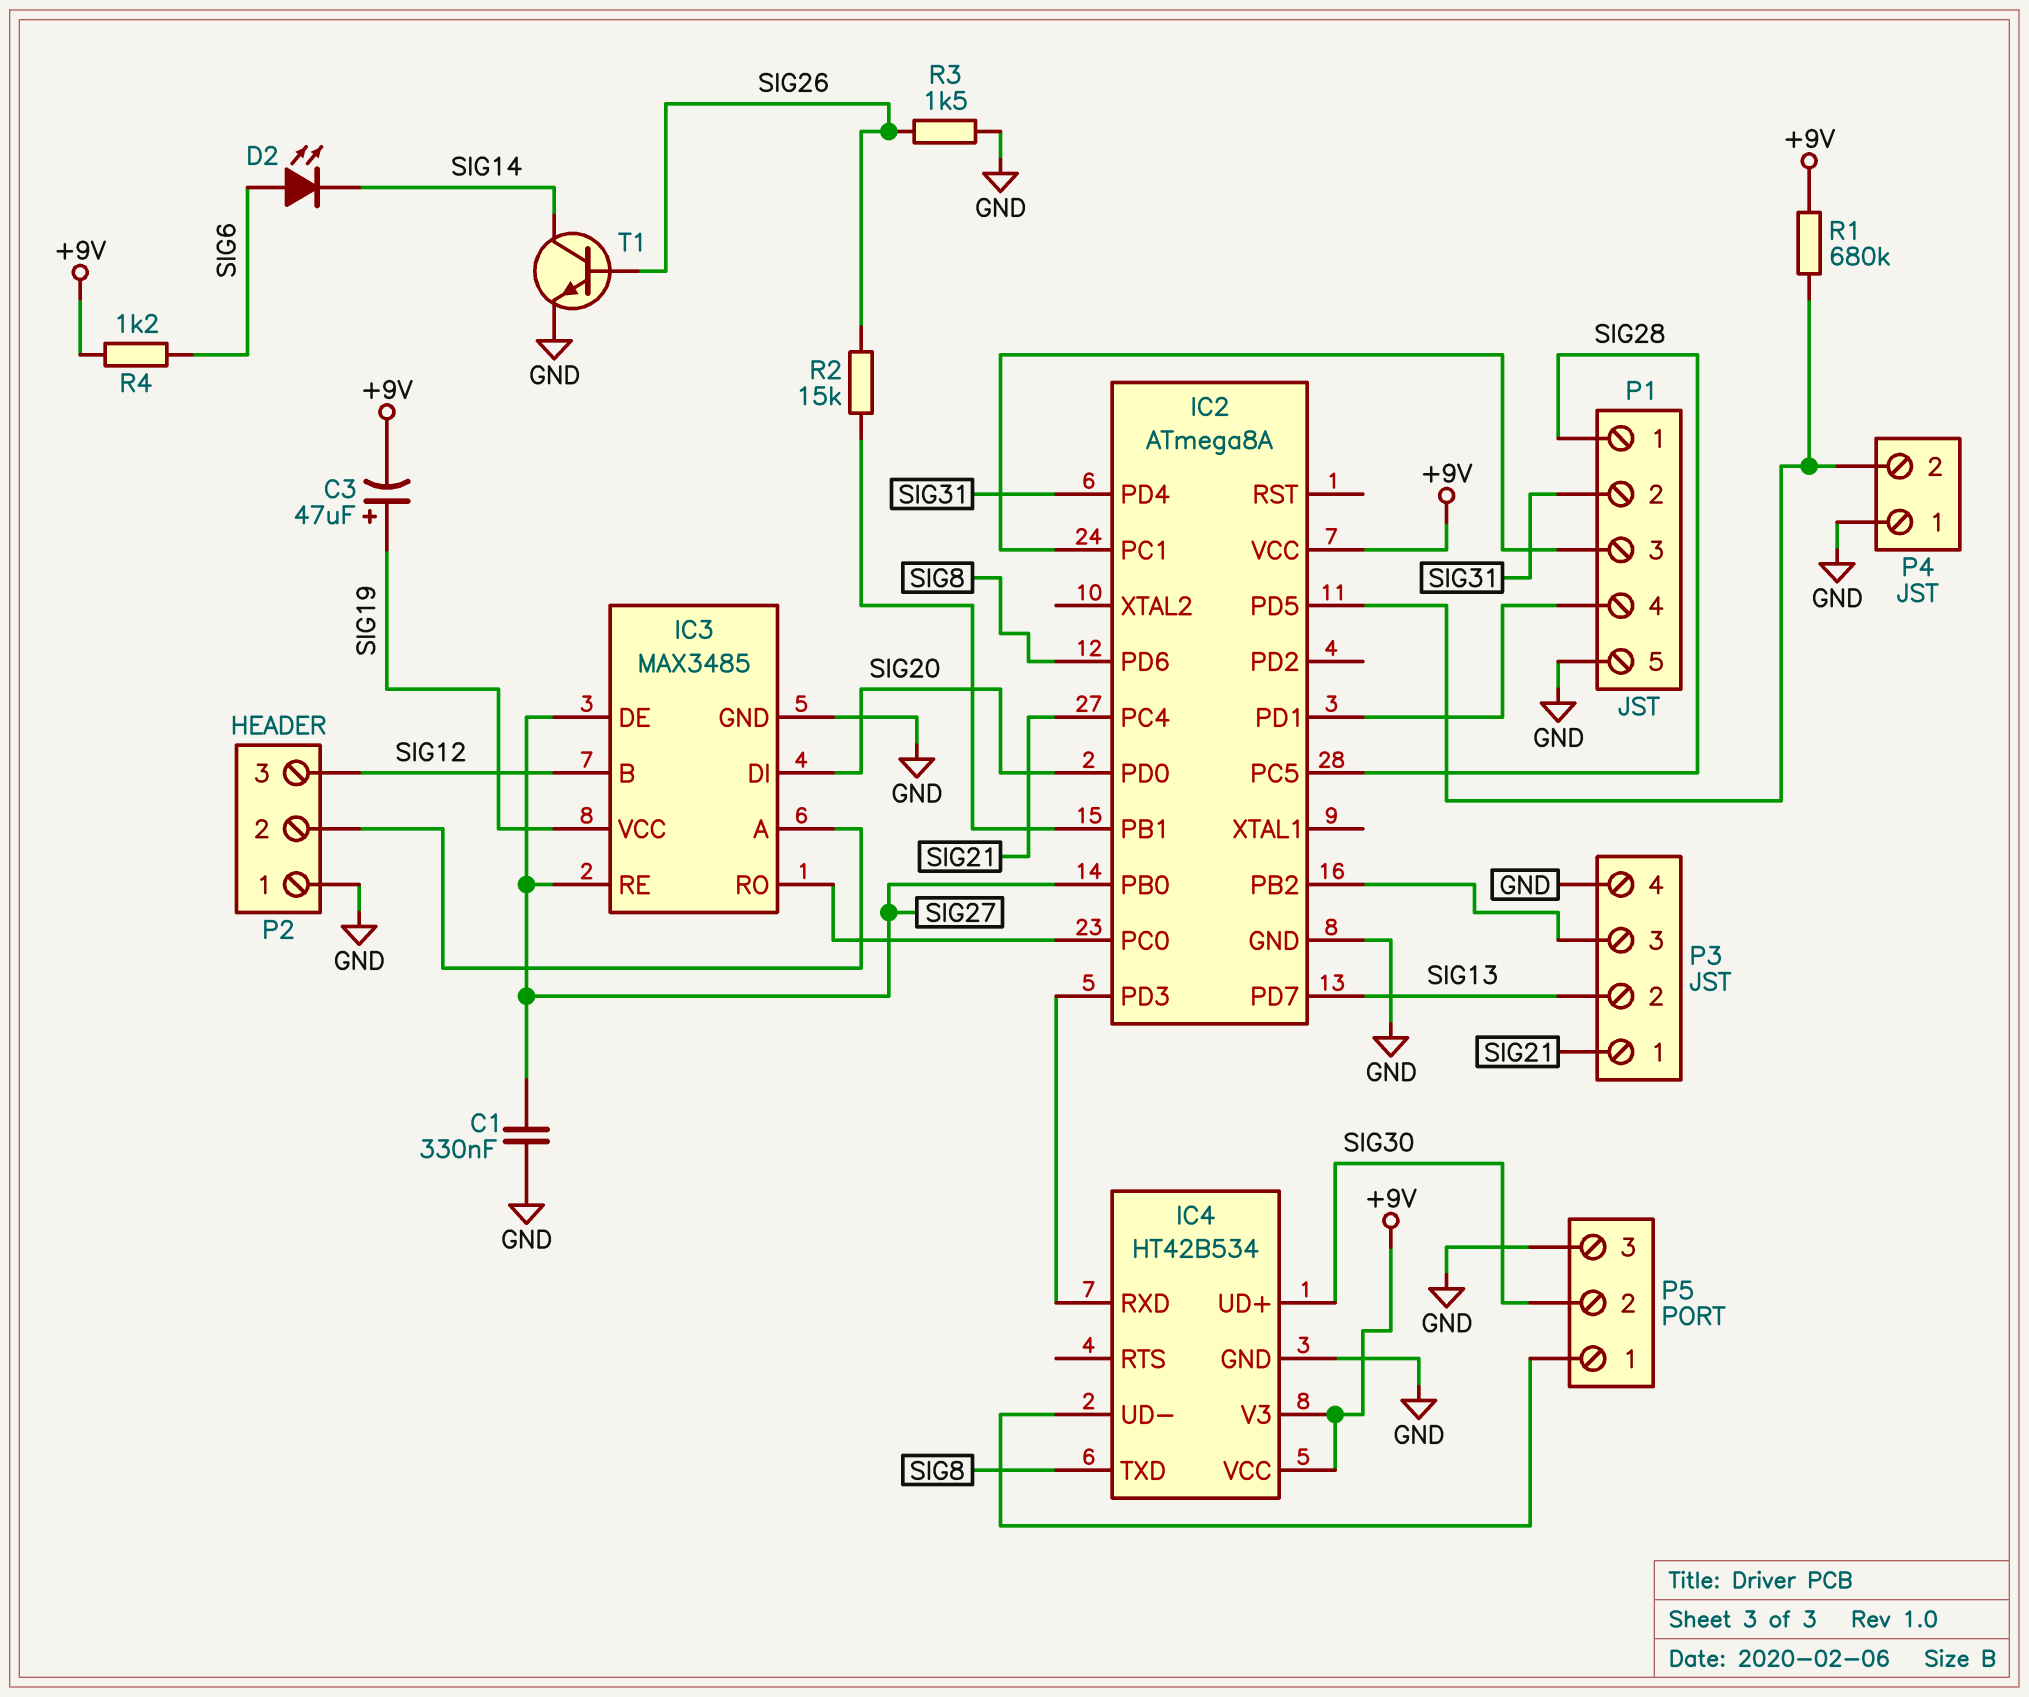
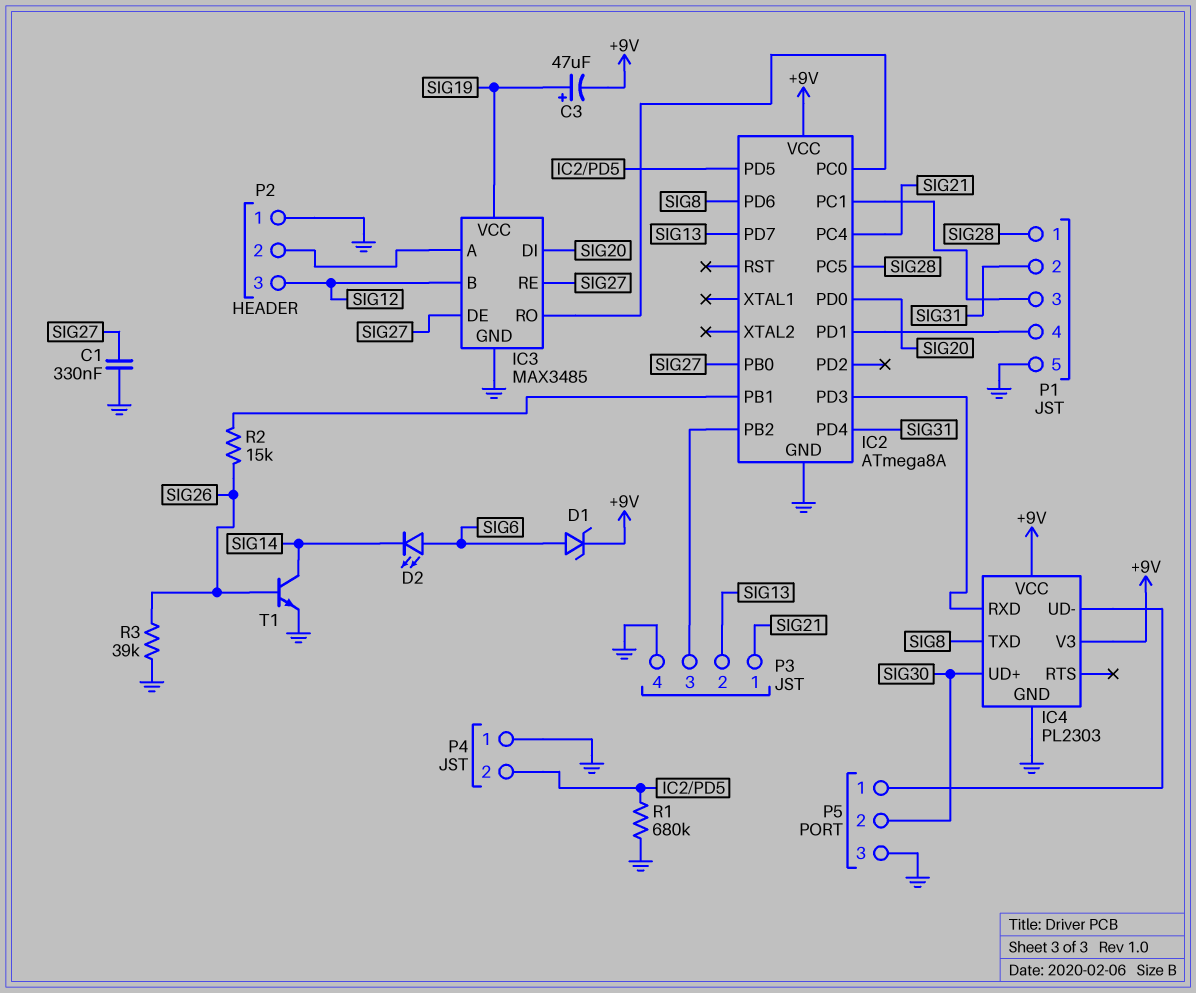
D1: none -> zener (A SIG6, K +9V)
IC4: HT42B534 -> PL2303
R1: 680k (+9V, IC2/PD5) -> 680k (GND, IC2/PD5)
R3: 1.5k (GND, SIG26) -> 39k (GND, SIG26)
R4: 1.2k (+9V, SIG6) -> none

